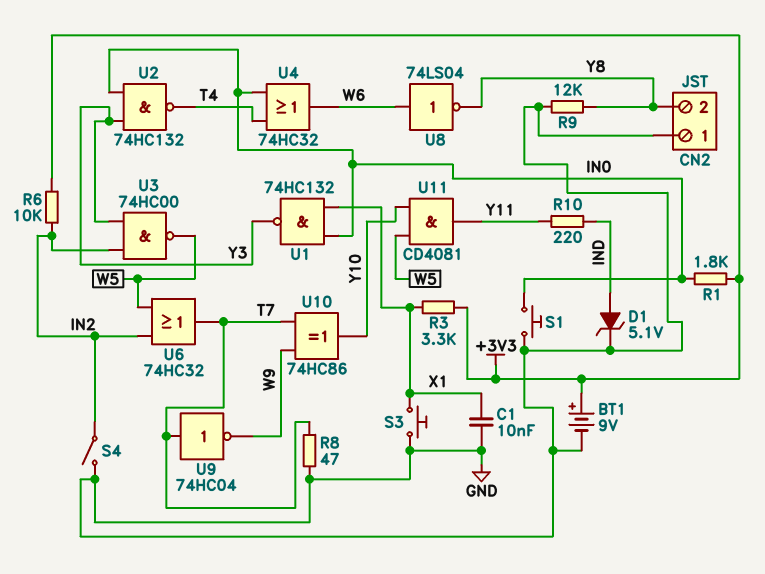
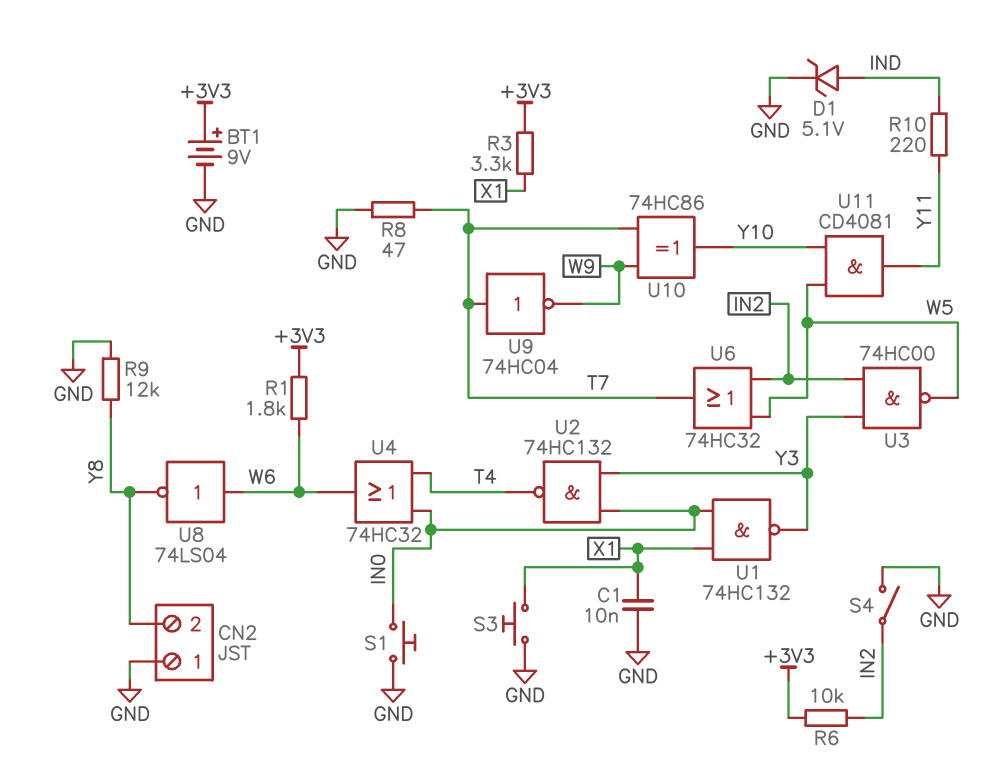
R1: 1.8k (+3V3, IN0) -> 1.8k (+3V3, W6)

